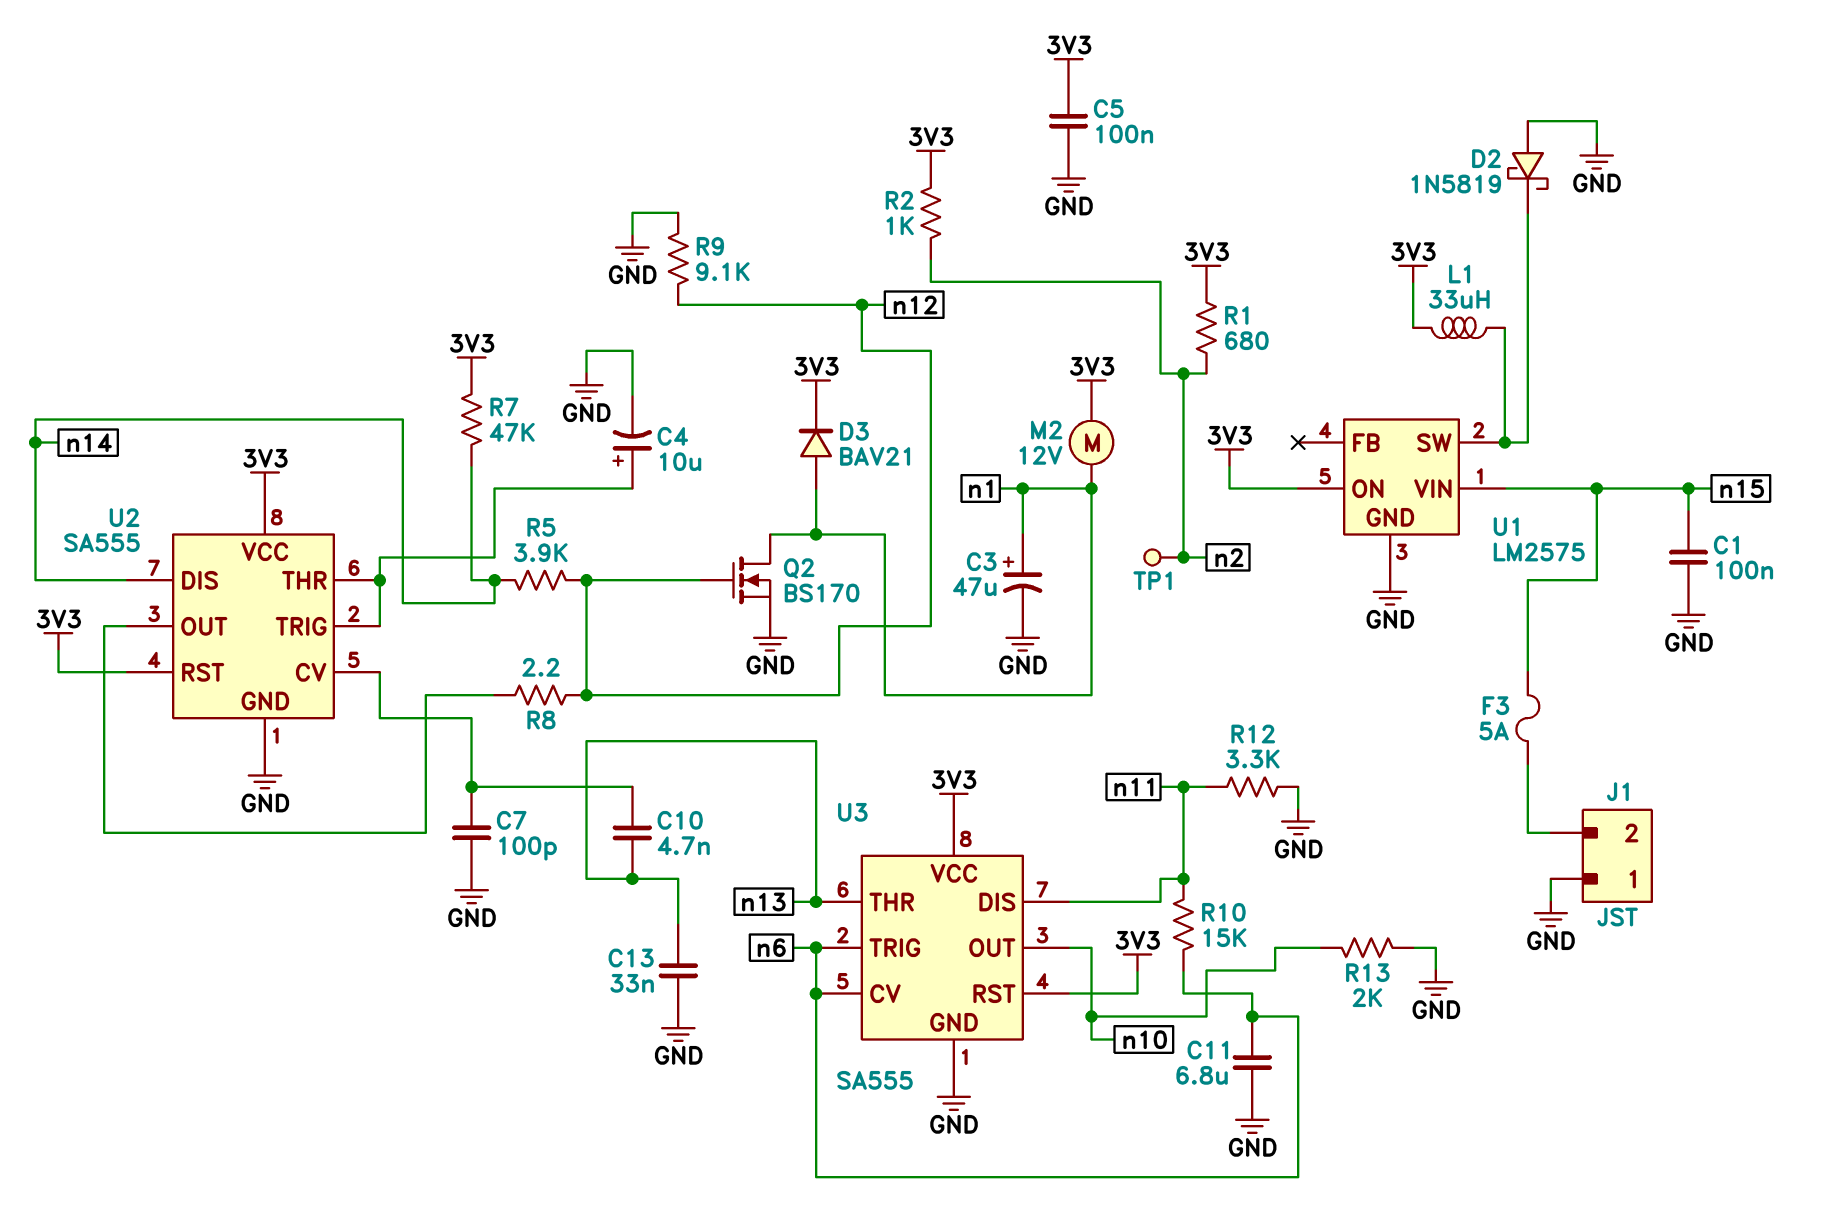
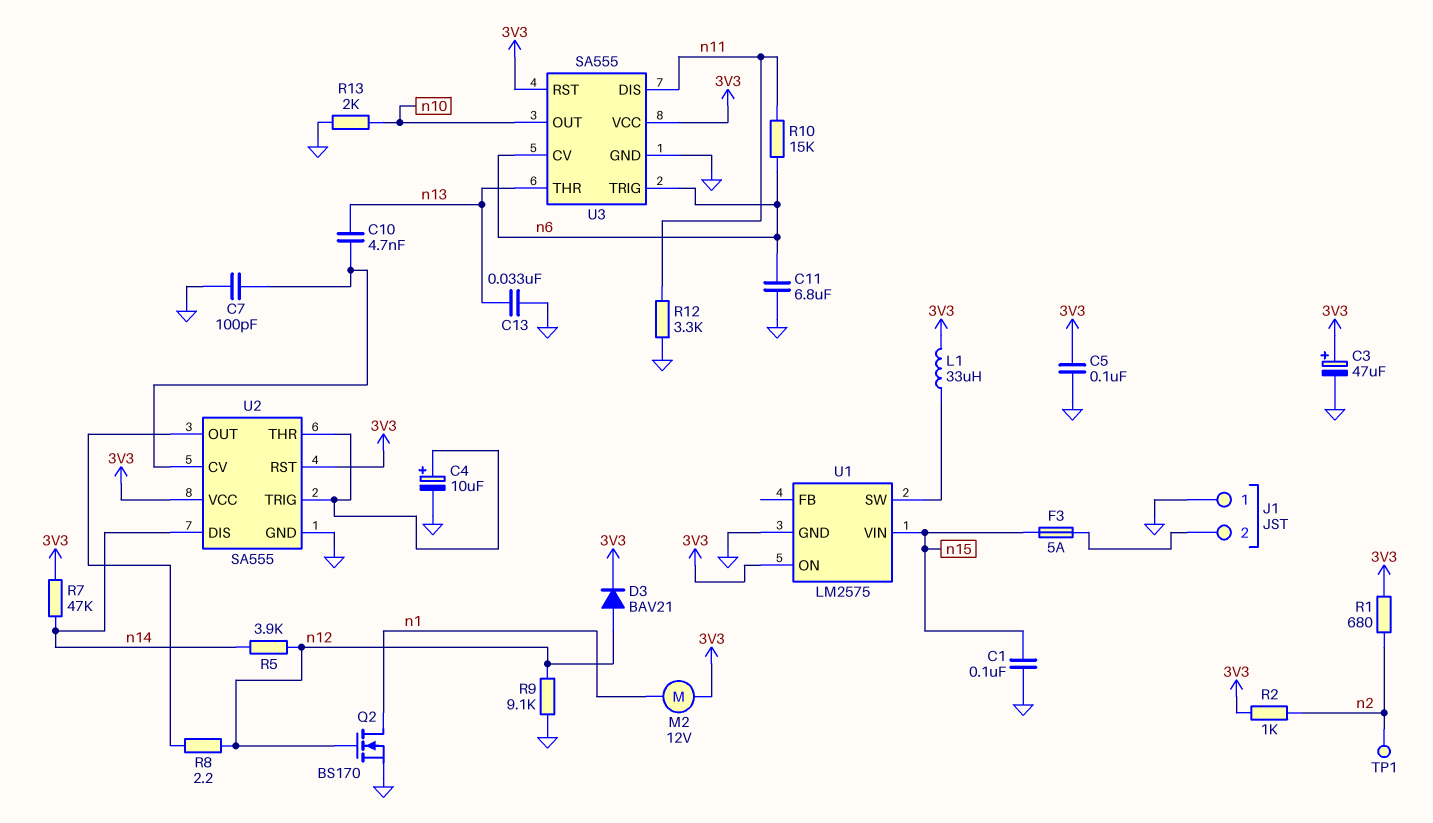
C3: 47uF (plus n1, minus GND) -> 47uF (plus 3V3, minus GND)
D2: schottky 1N5819 (A GND, K U1/SW) -> none
D3: diode BAV21 (A n1, K 3V3) -> diode BAV21 (A n12, K 3V3)

